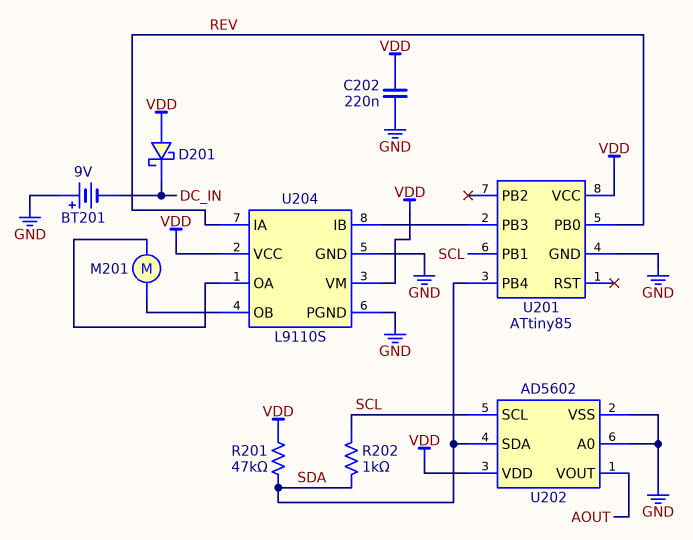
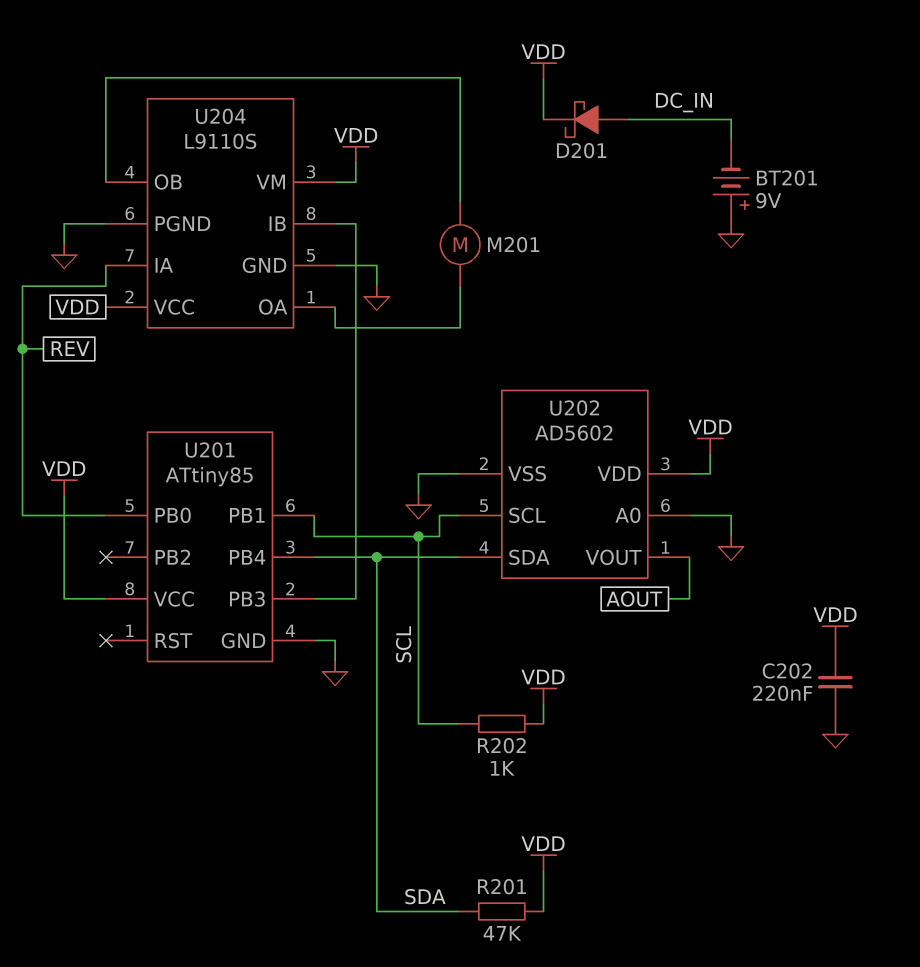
D201: schottky (A VDD, K DC_IN) -> schottky (A DC_IN, K VDD)
R202: 1k (SCL, SDA) -> 1k (SCL, VDD)

